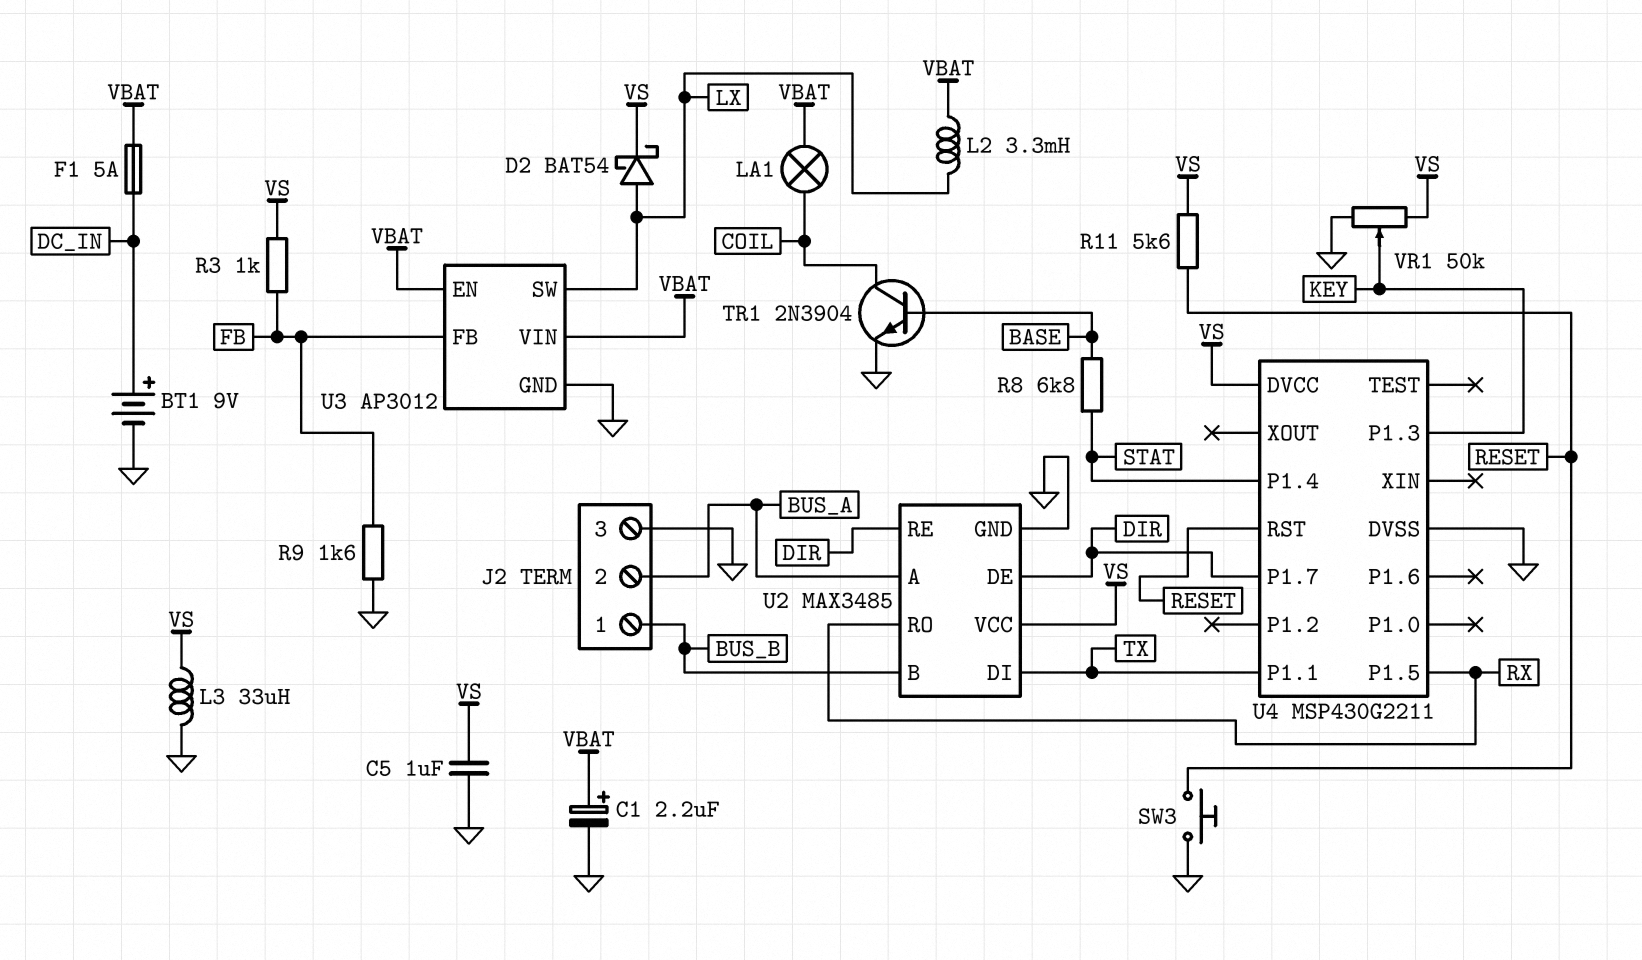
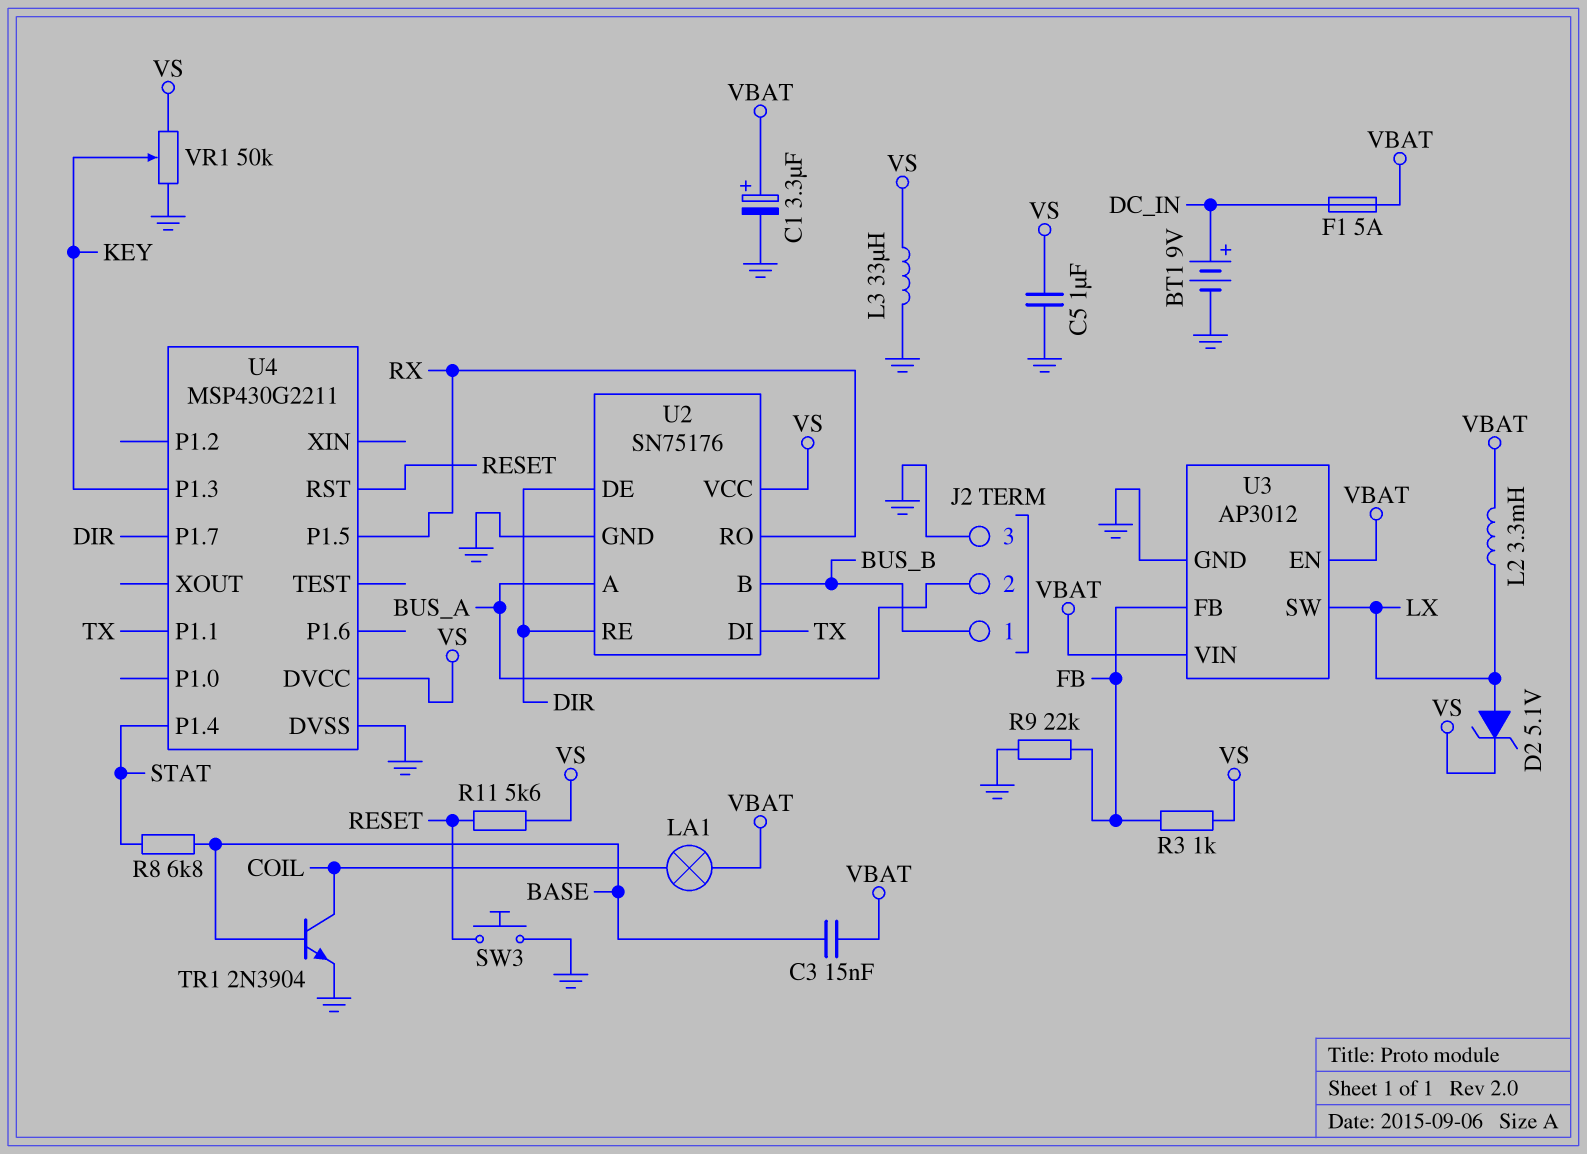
C1: 2.2uF (plus VBAT, minus GND) -> 3.3uF (plus VBAT, minus GND)
C3: none -> 15nF (BASE, VBAT)
D2: schottky BAT54 (A LX, K VS) -> zener 5.1V (A LX, K VS)
R9: 1.6k (FB, GND) -> 22k (FB, GND)
U2: MAX3485 -> SN75176

